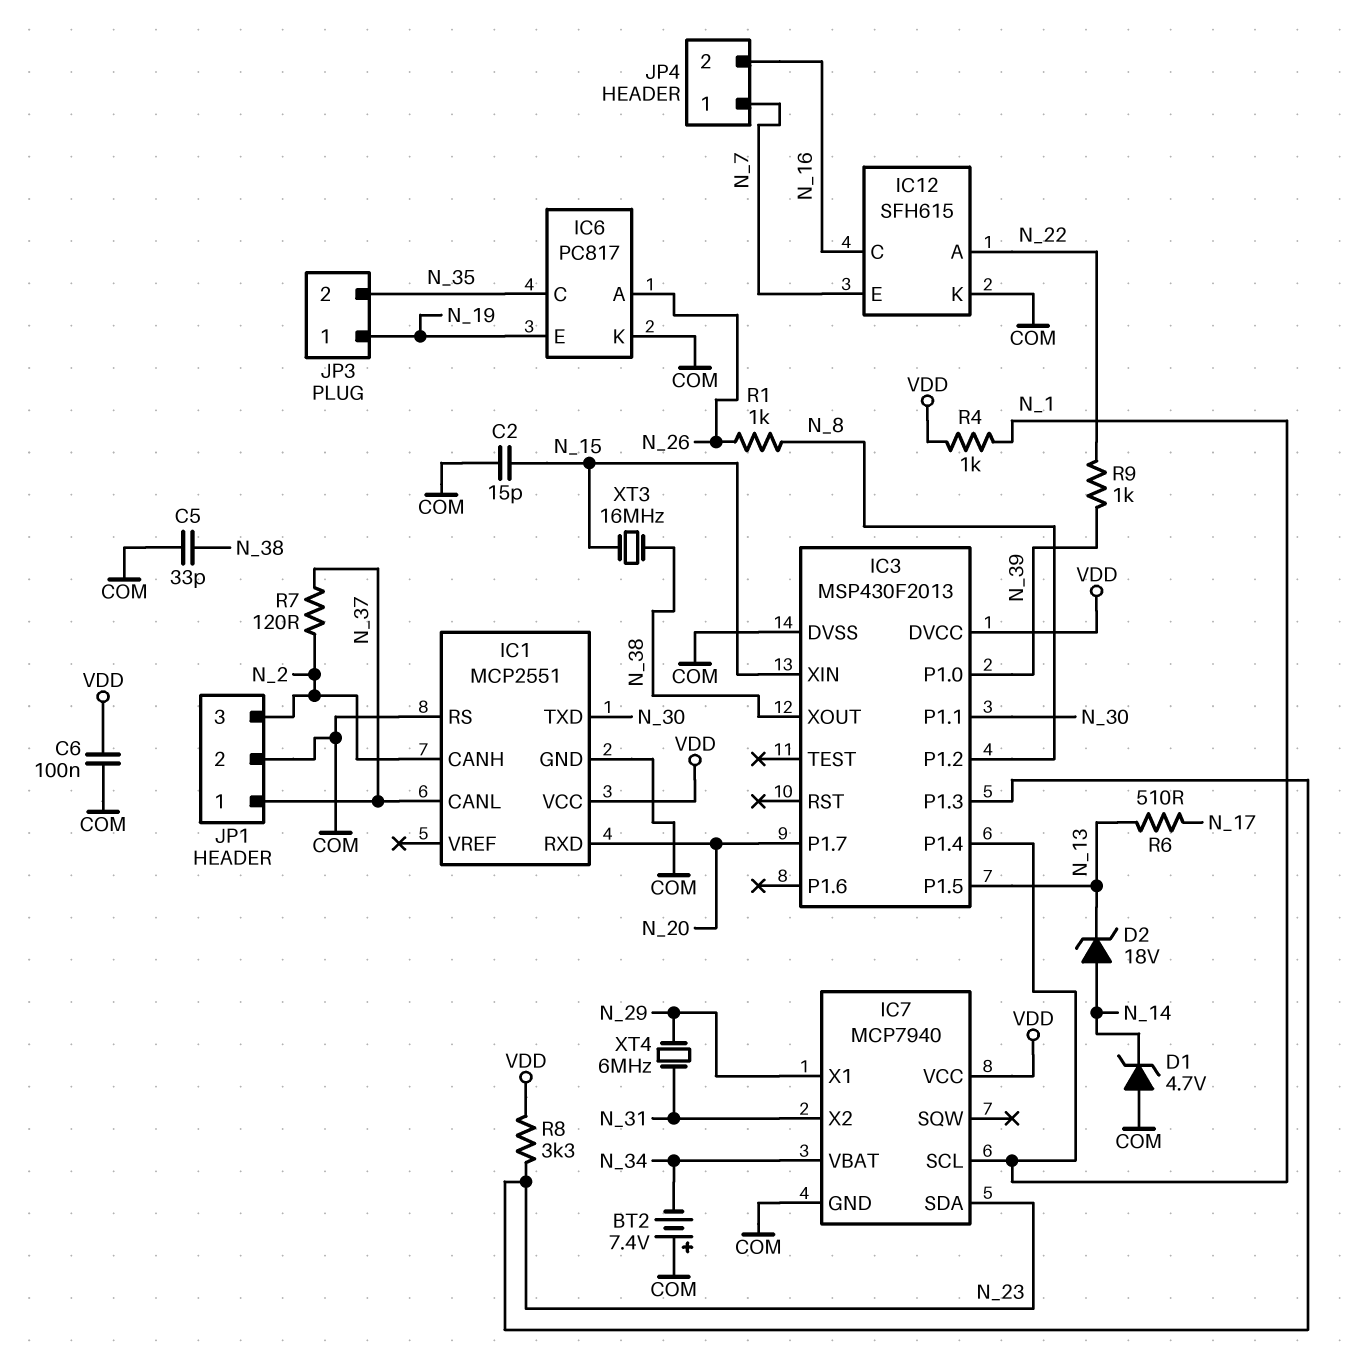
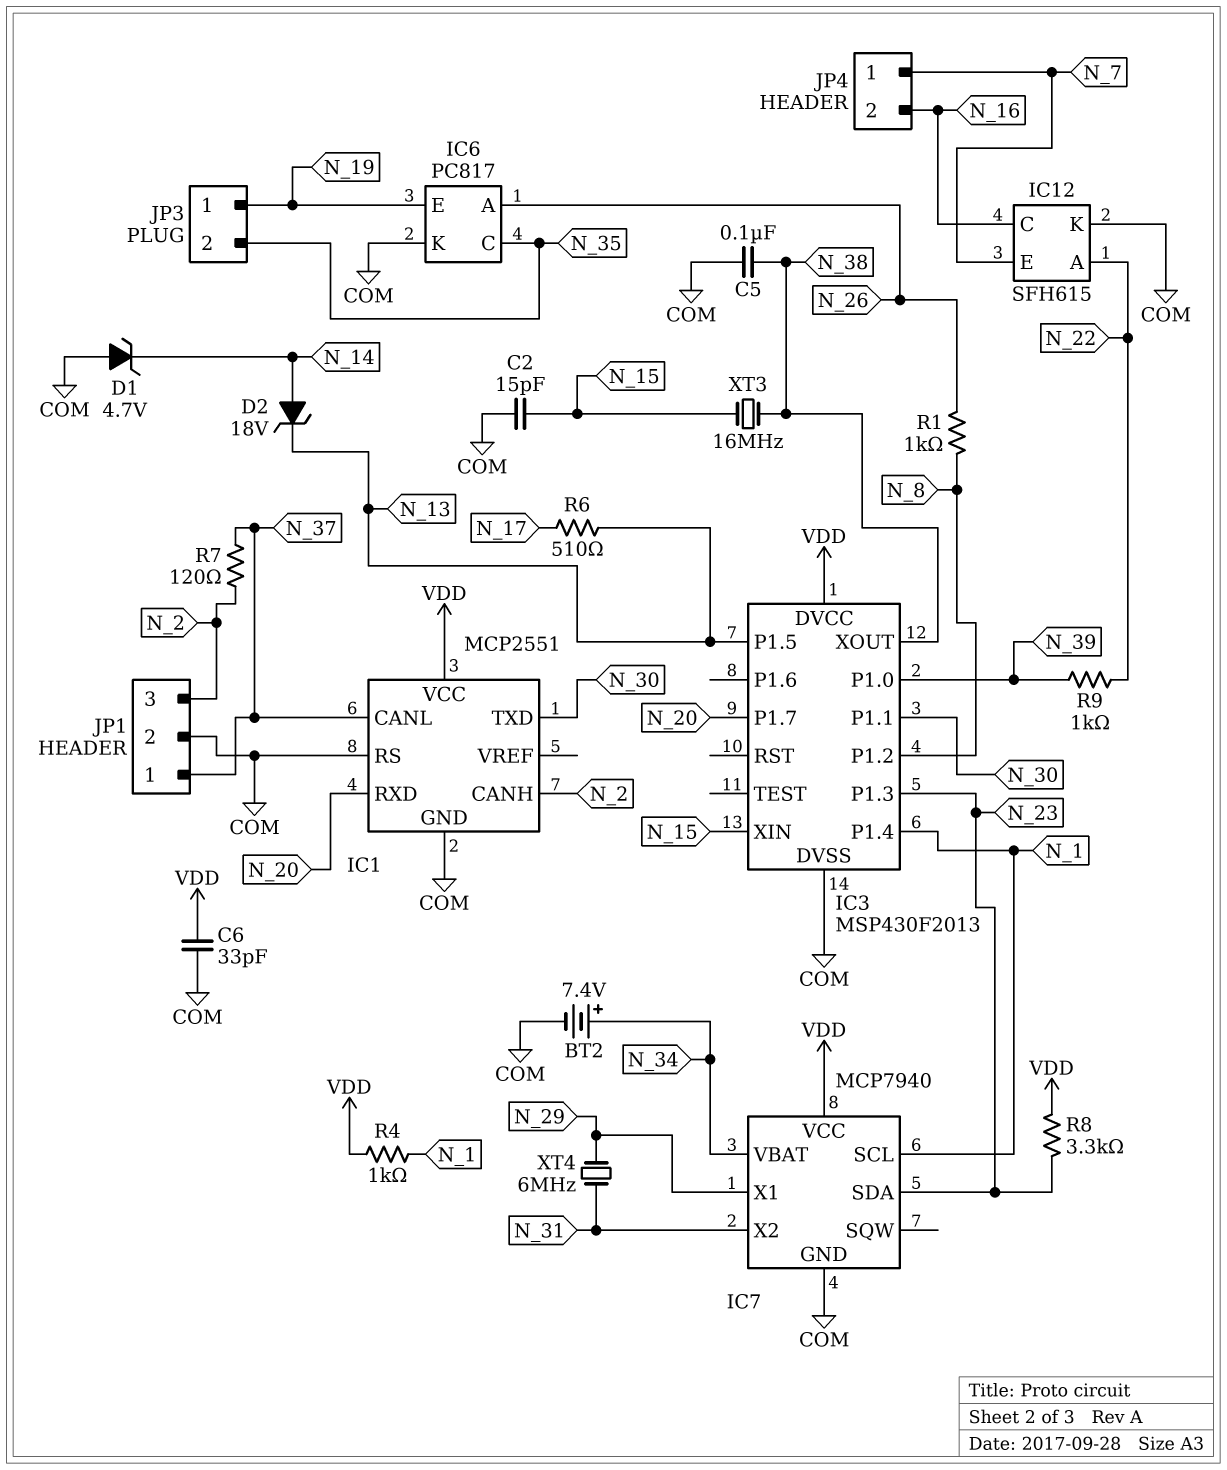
BT2: 7.4V (plus COM, minus N_34) -> 7.4V (plus N_34, minus COM)
C5: 33pF (COM, N_38) -> 100nF (COM, N_38)
C6: 100nF (COM, VDD) -> 33pF (COM, VDD)

